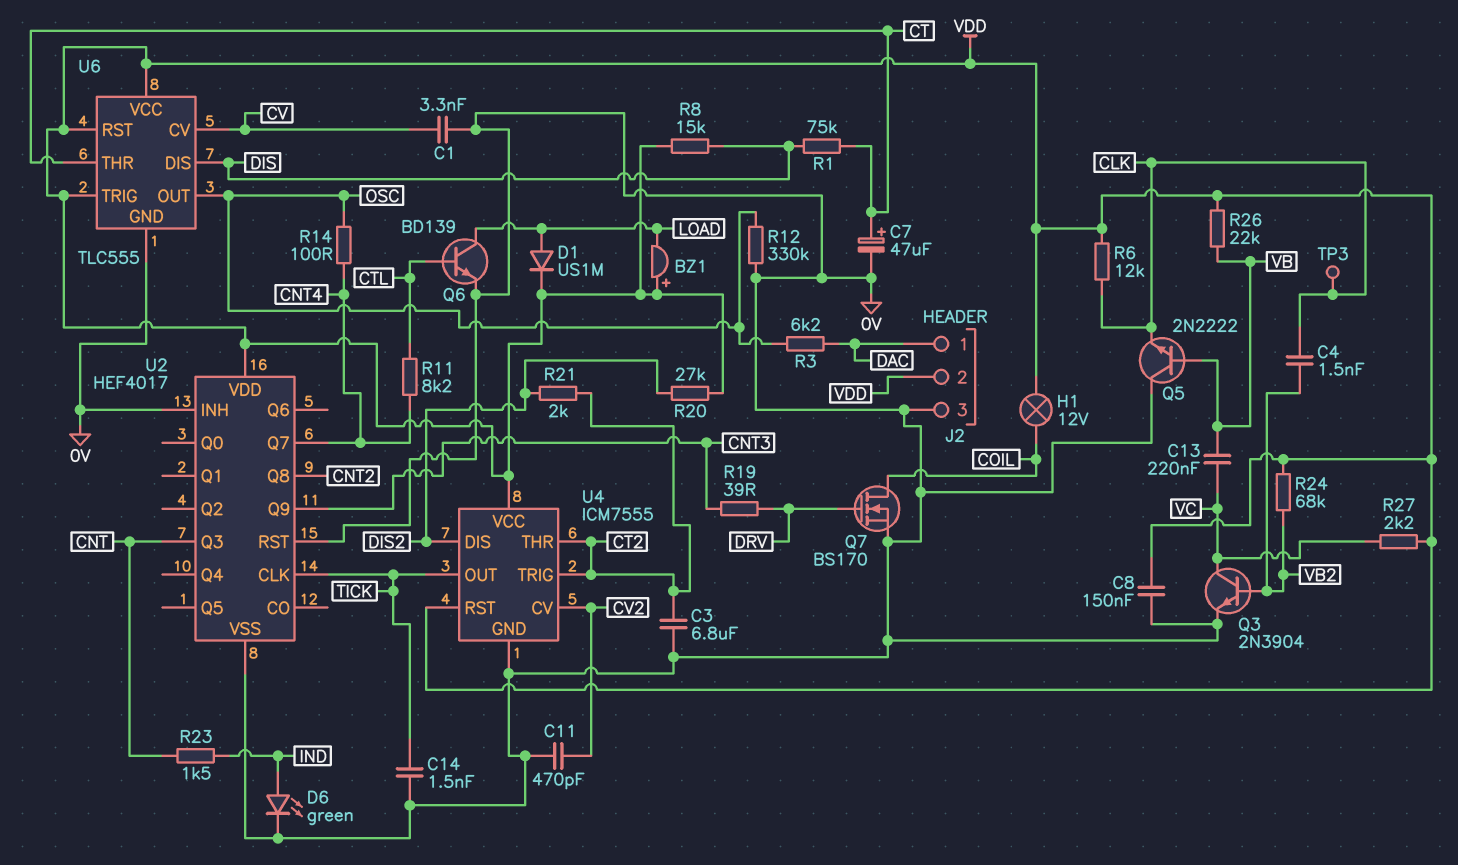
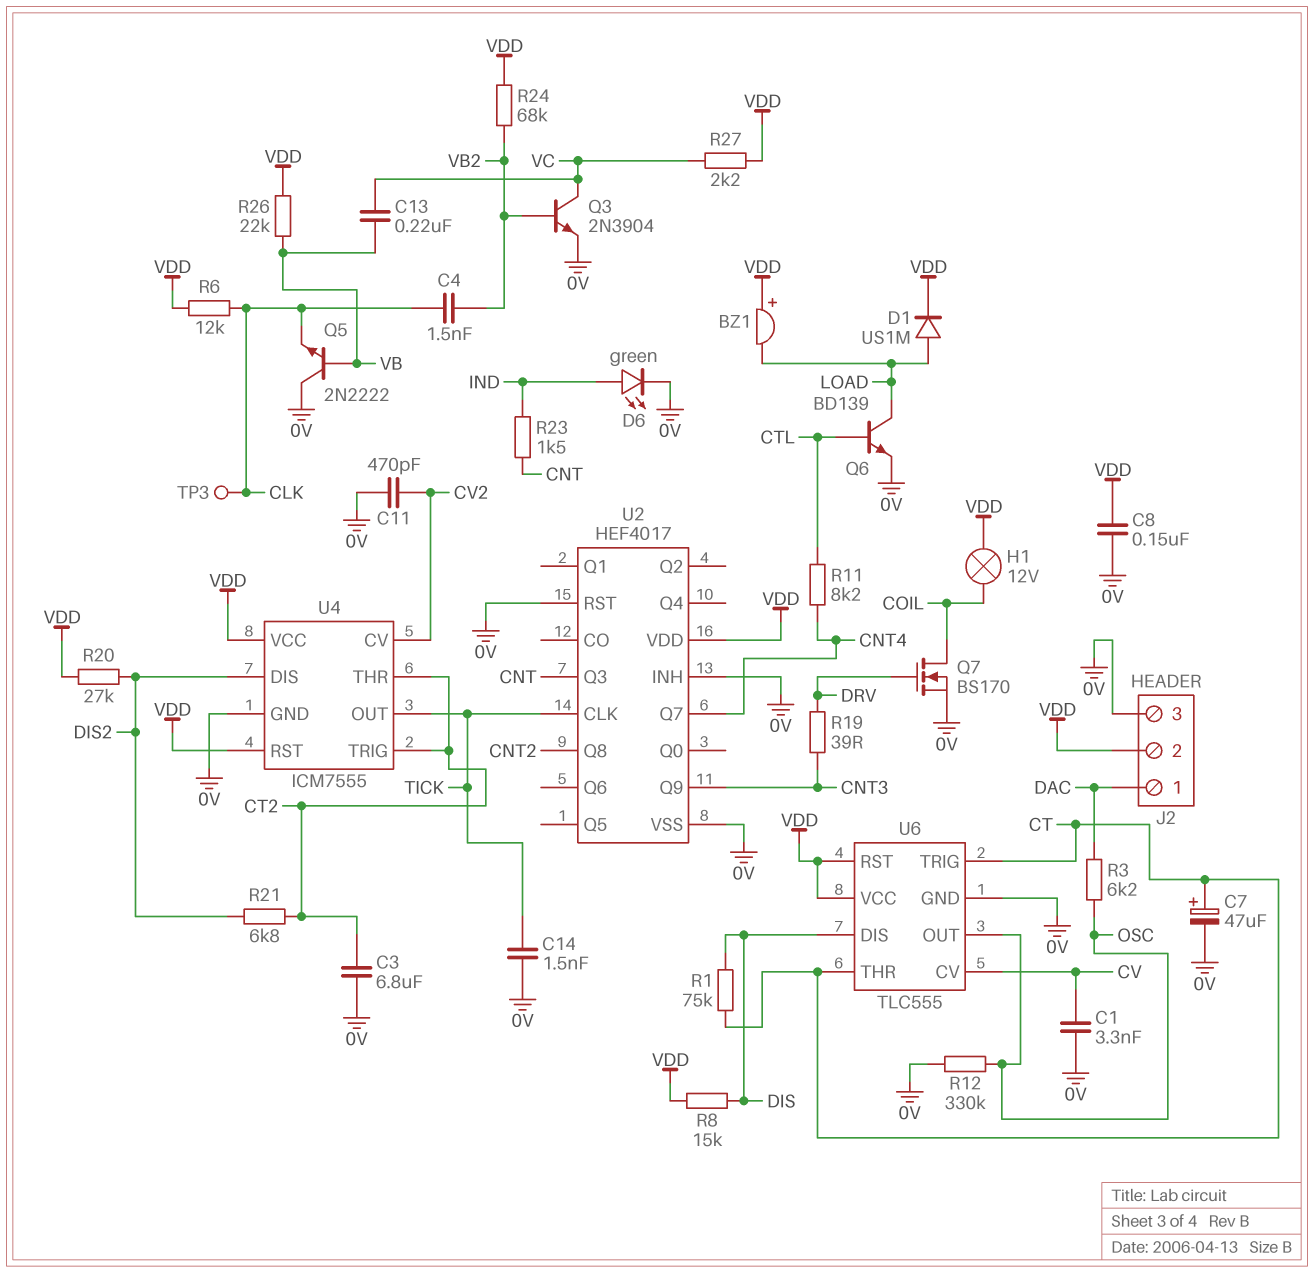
R14: 100 (CNT4, OSC) -> none
R21: 2k (CT2, DIS2) -> 6.8k (CT2, DIS2)
U6 pin TRIG: VDD -> CT

